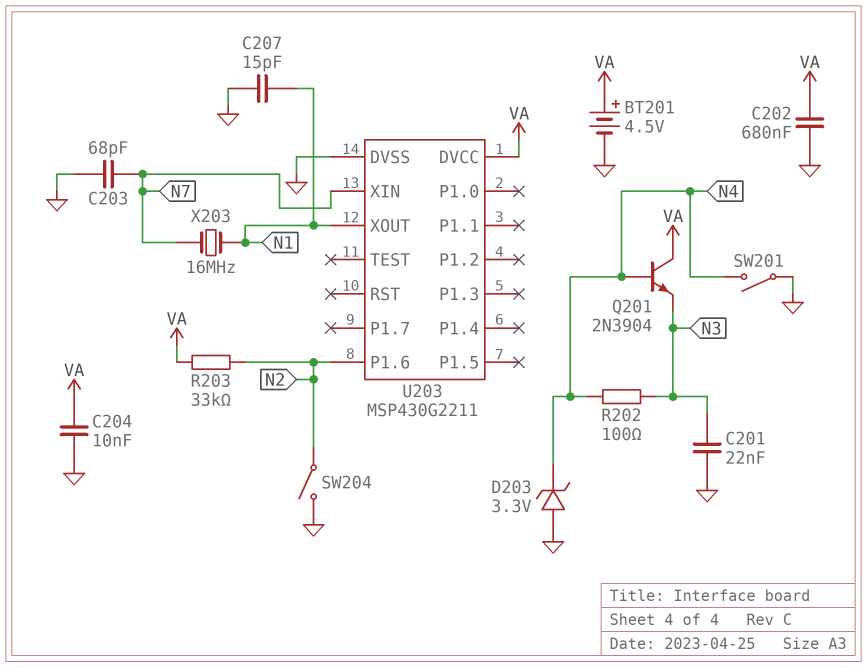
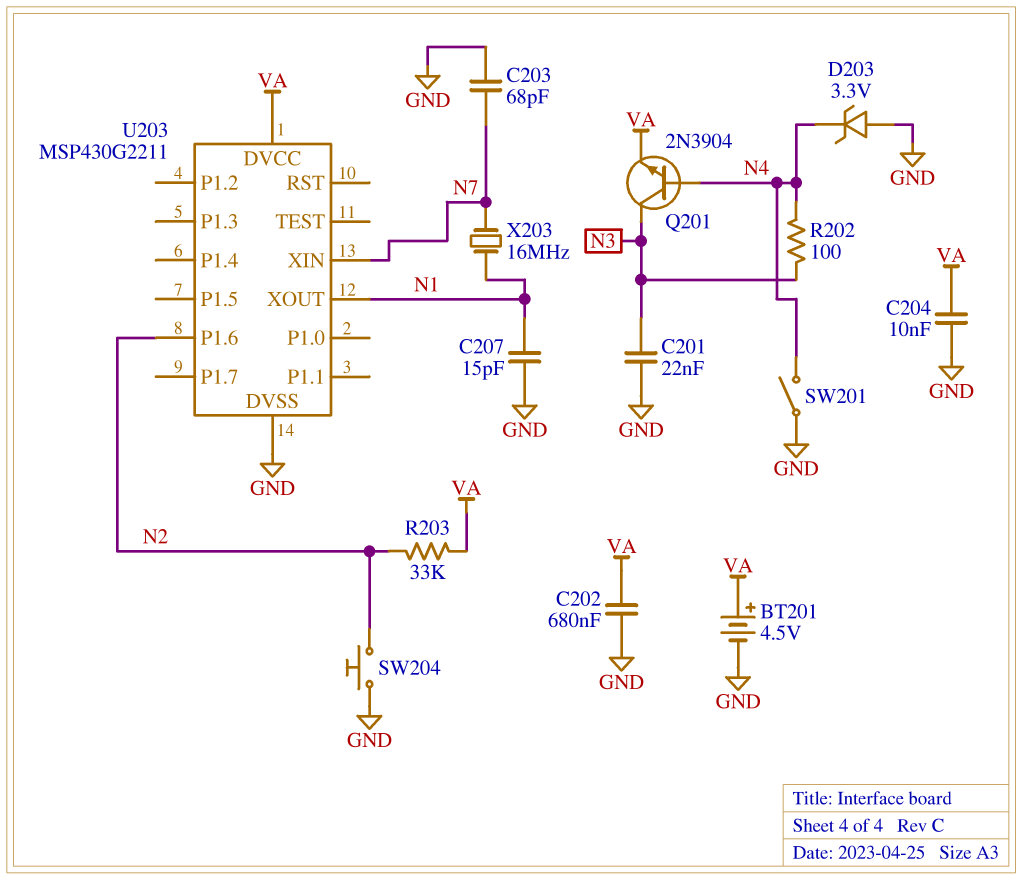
Q201: NPN 2N3904 (B N4, C VA, E N3) -> NPN 2N3904 (B N4, C N3, E VA)
SW204: switch (GND, N2) -> button (GND, N2)

